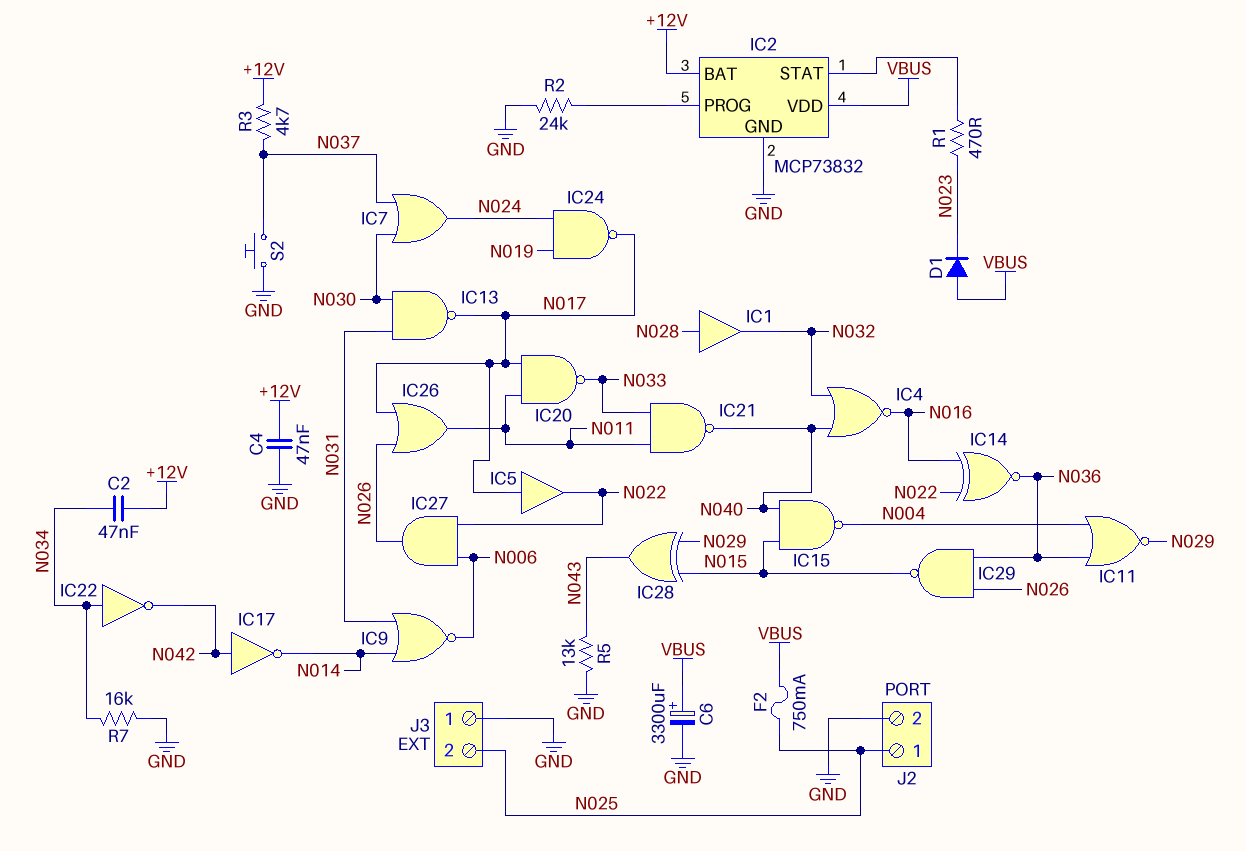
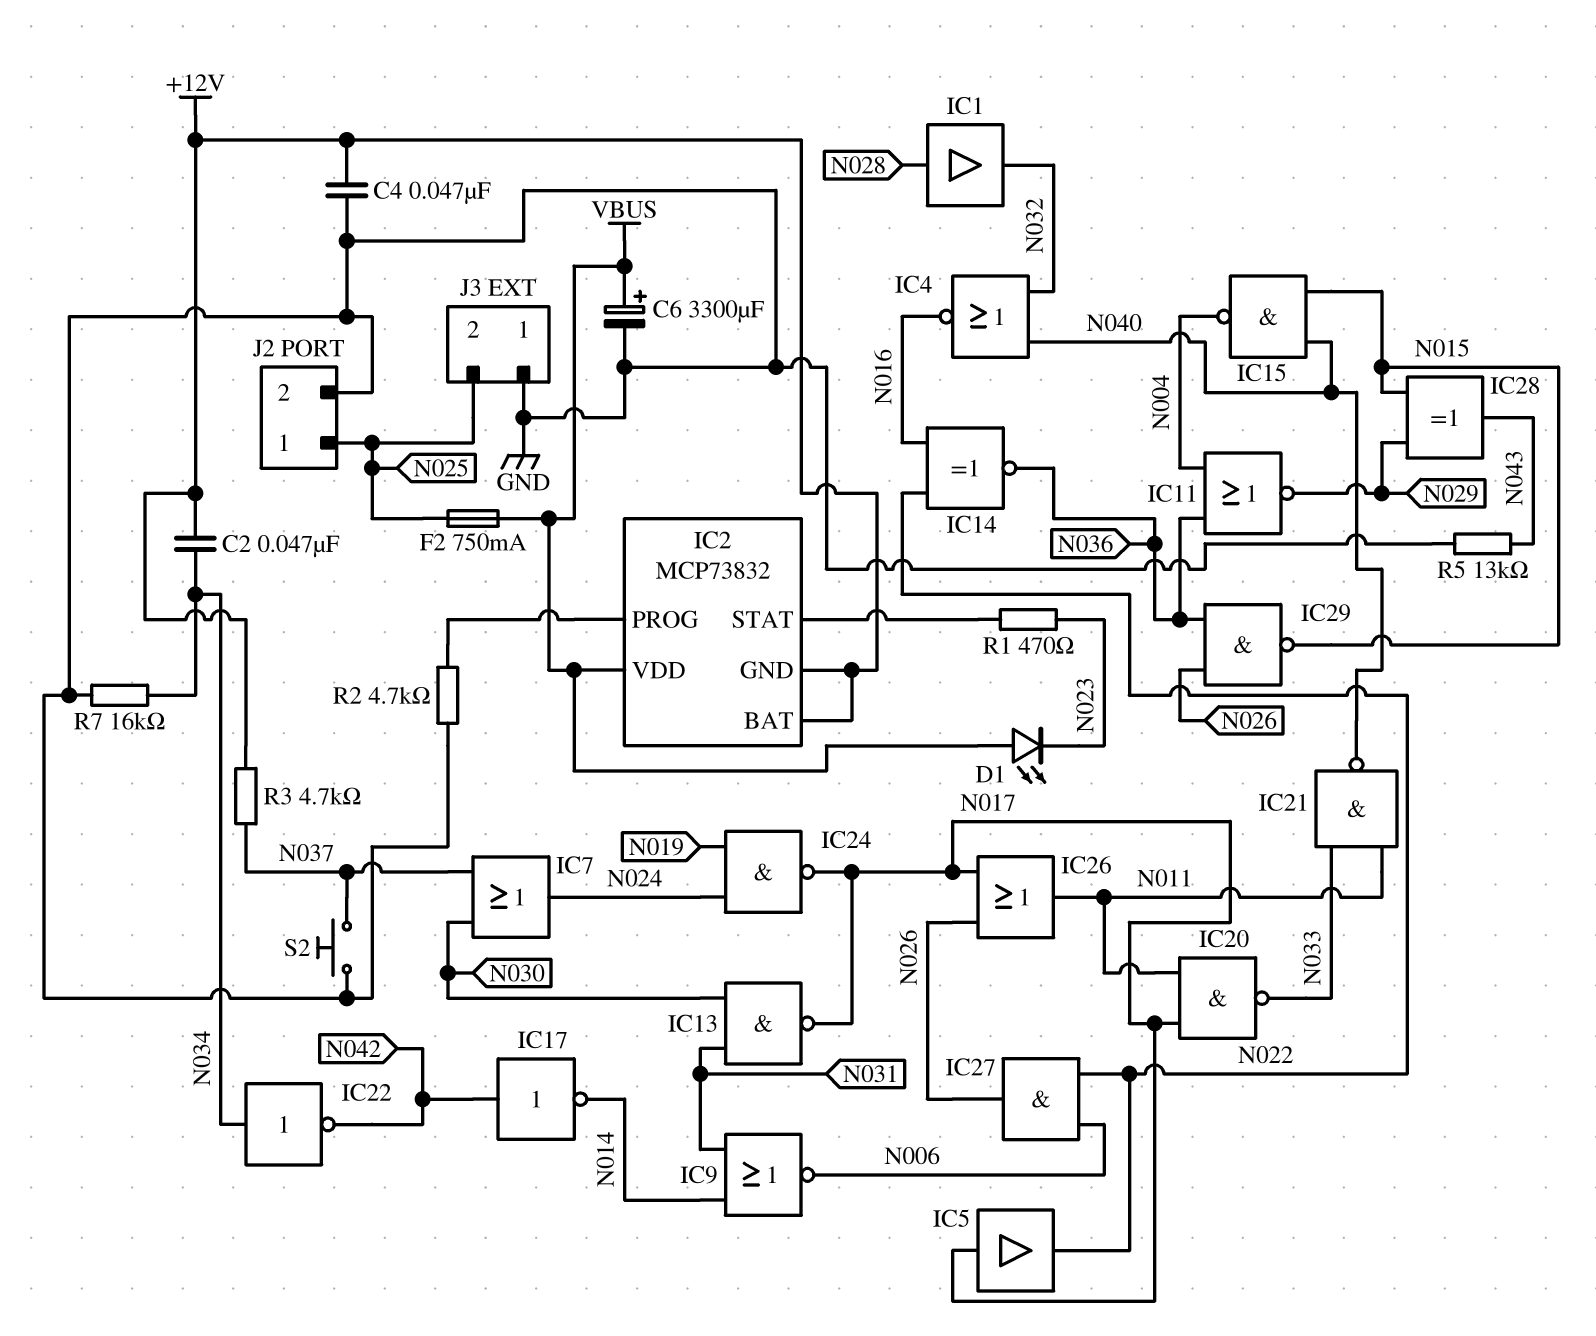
D1: diode (A VBUS, K N023) -> LED (A VBUS, K N023)
IC2 pin GND: GND -> +12V
R2: 24k (GND, IC2/PROG) -> 4.7k (GND, IC2/PROG)

